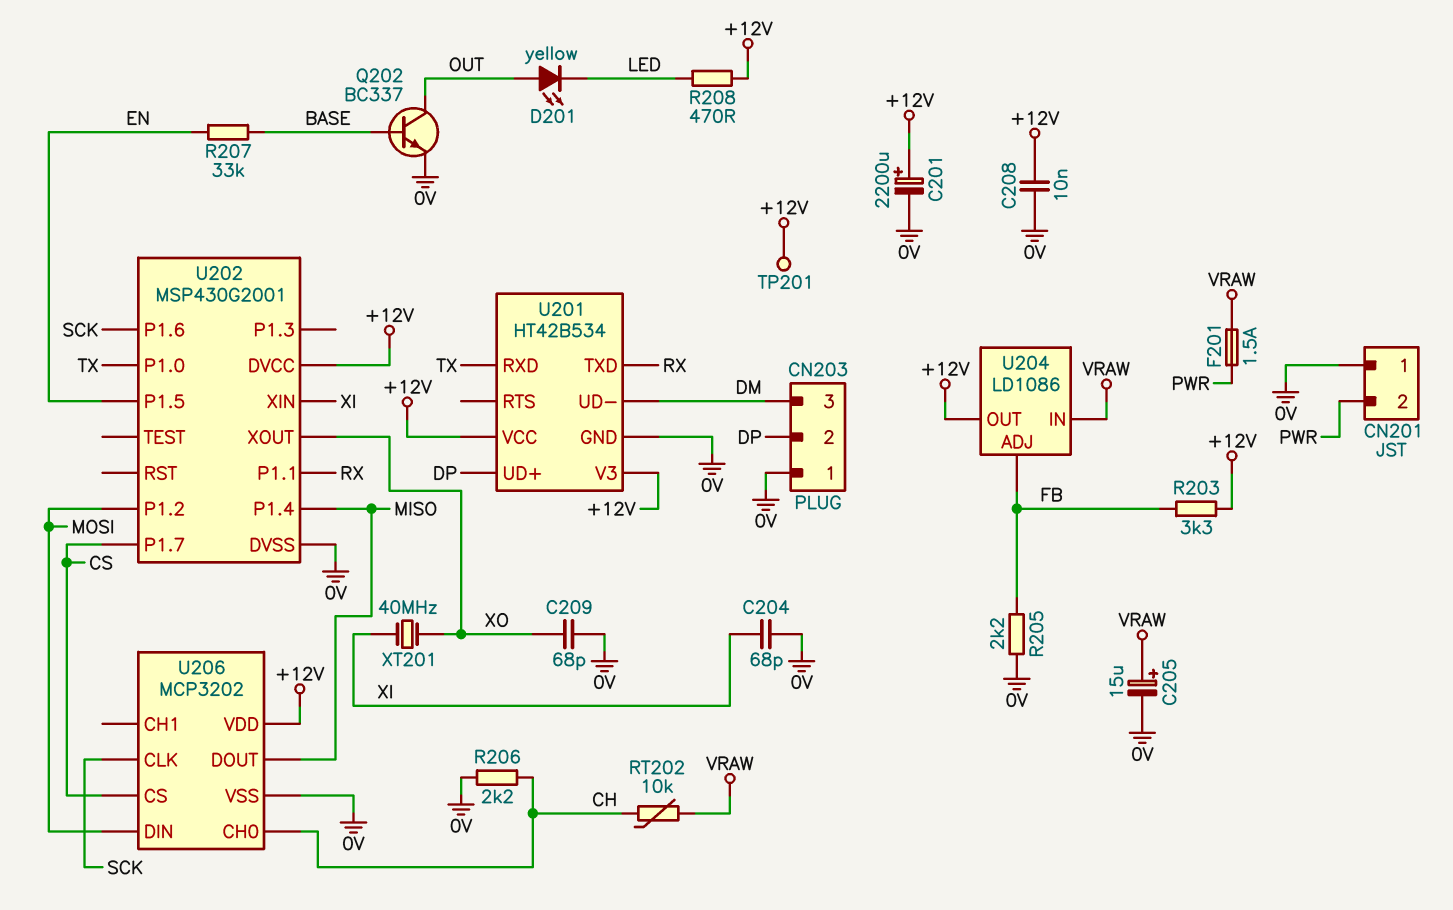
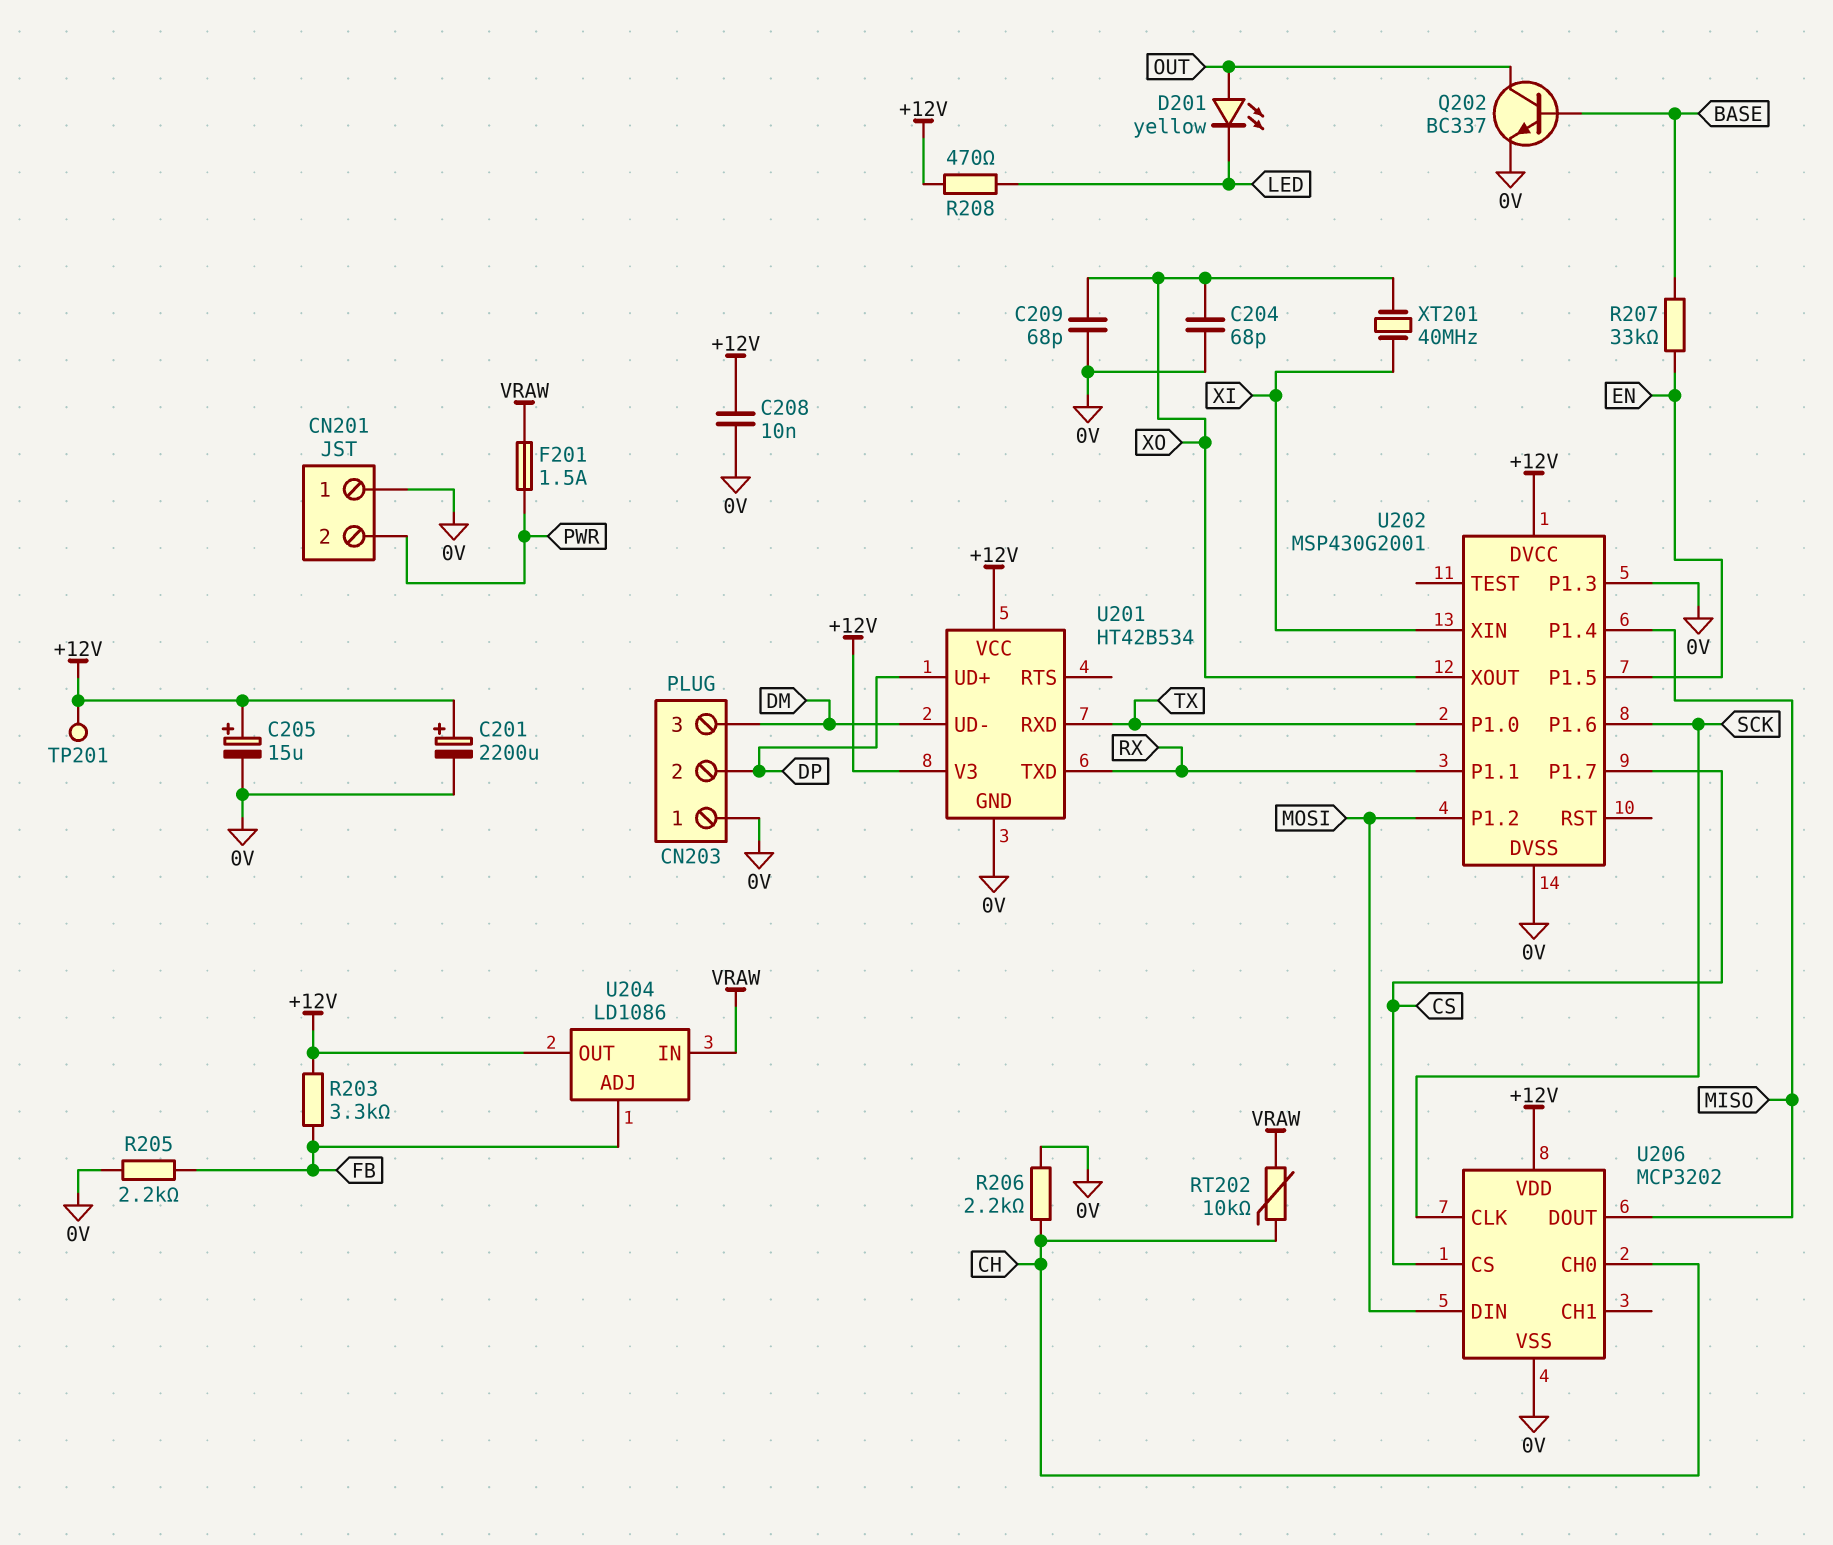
C204: 68pF (0V, XI) -> 68pF (0V, XO)
C205: 15uF (plus VRAW, minus 0V) -> 15uF (plus +12V, minus 0V)
U202 pin P1.3: none -> 0V

